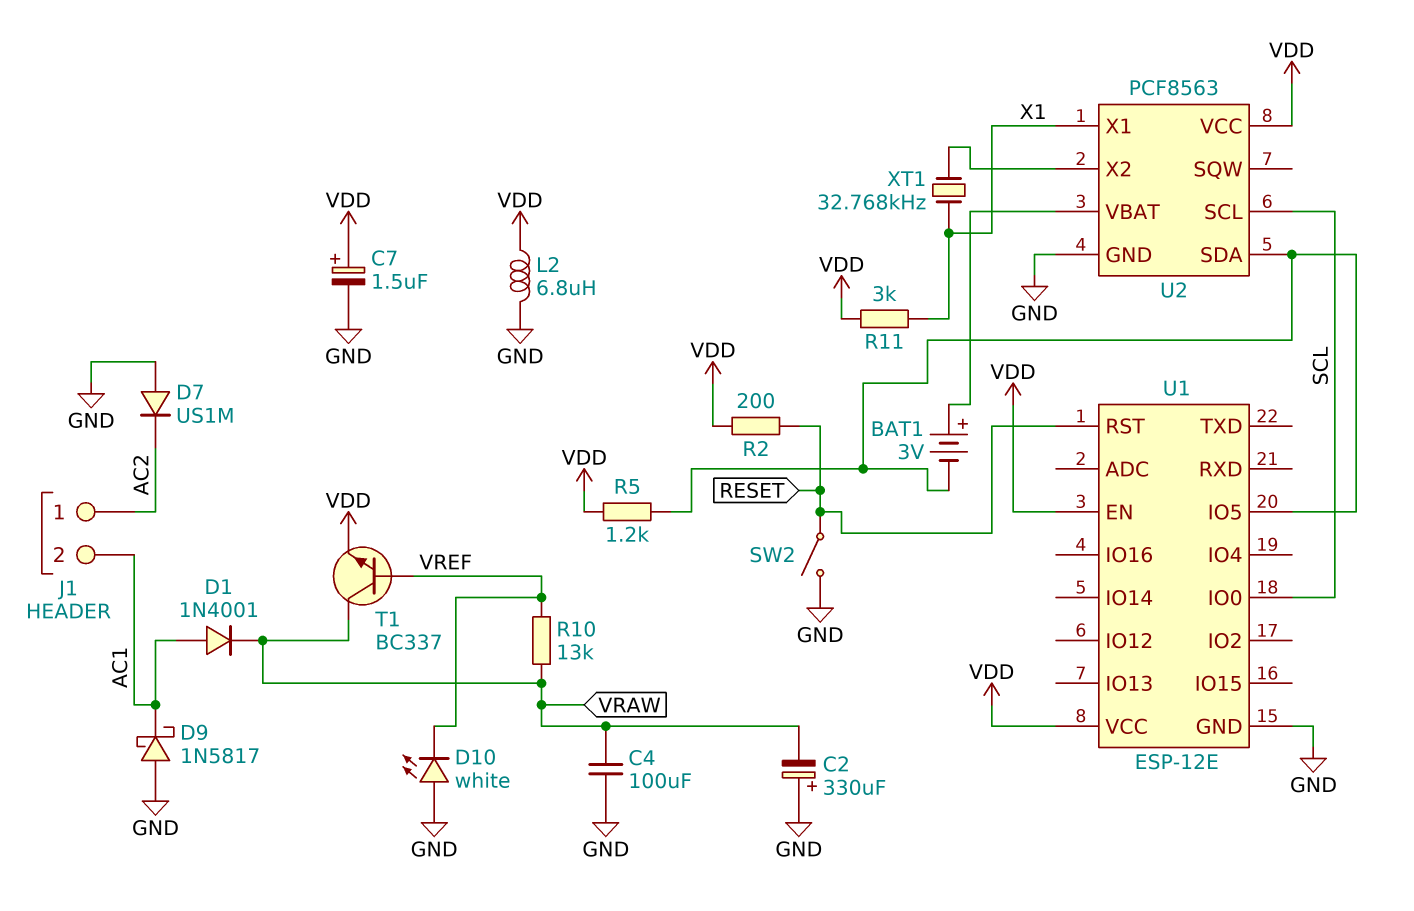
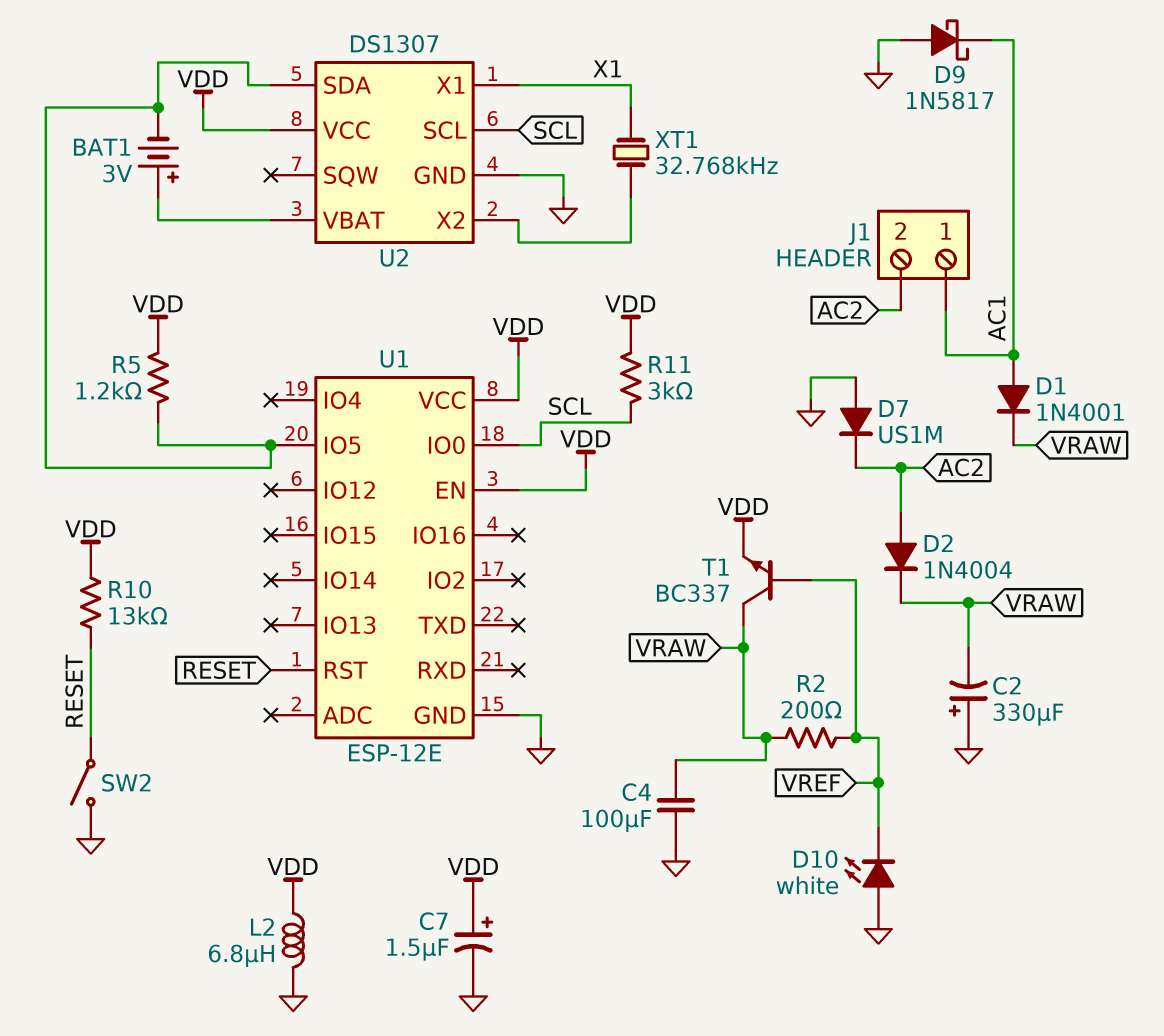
D2: none -> diode 1N4004 (A AC2, K VRAW)
J1 pin 1: AC2 -> AC1
J1 pin 2: AC1 -> AC2
R2: 200 (RESET, VDD) -> 200 (VRAW, VREF)
R10: 13k (VRAW, VREF) -> 13k (RESET, VDD)
R11: 3k (VDD, X1) -> 3k (SCL, VDD)
U2: PCF8563 -> DS1307

